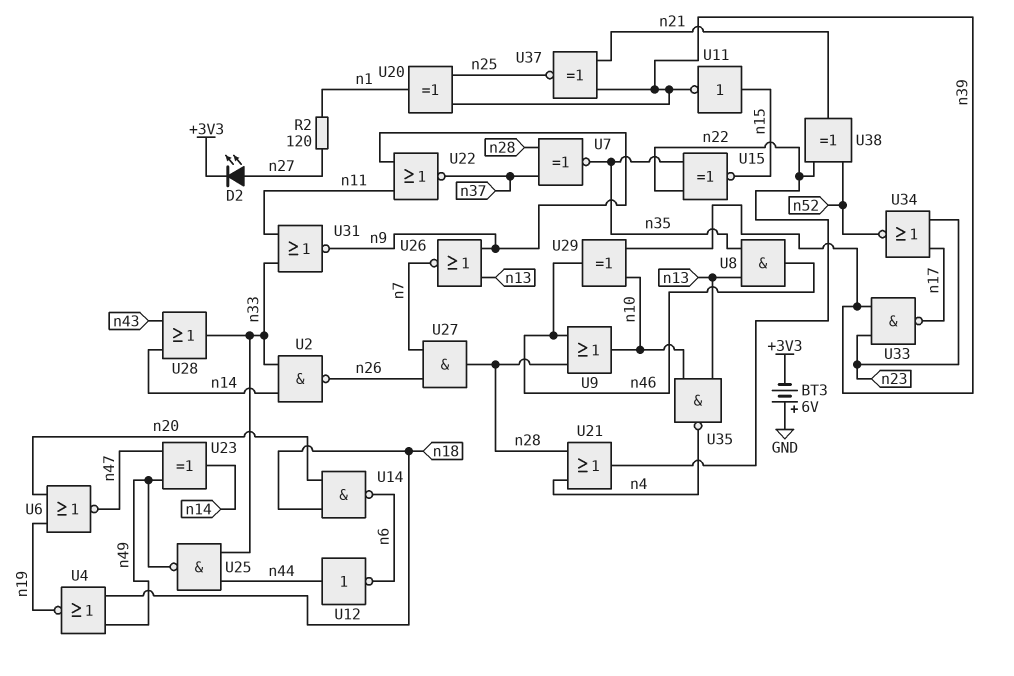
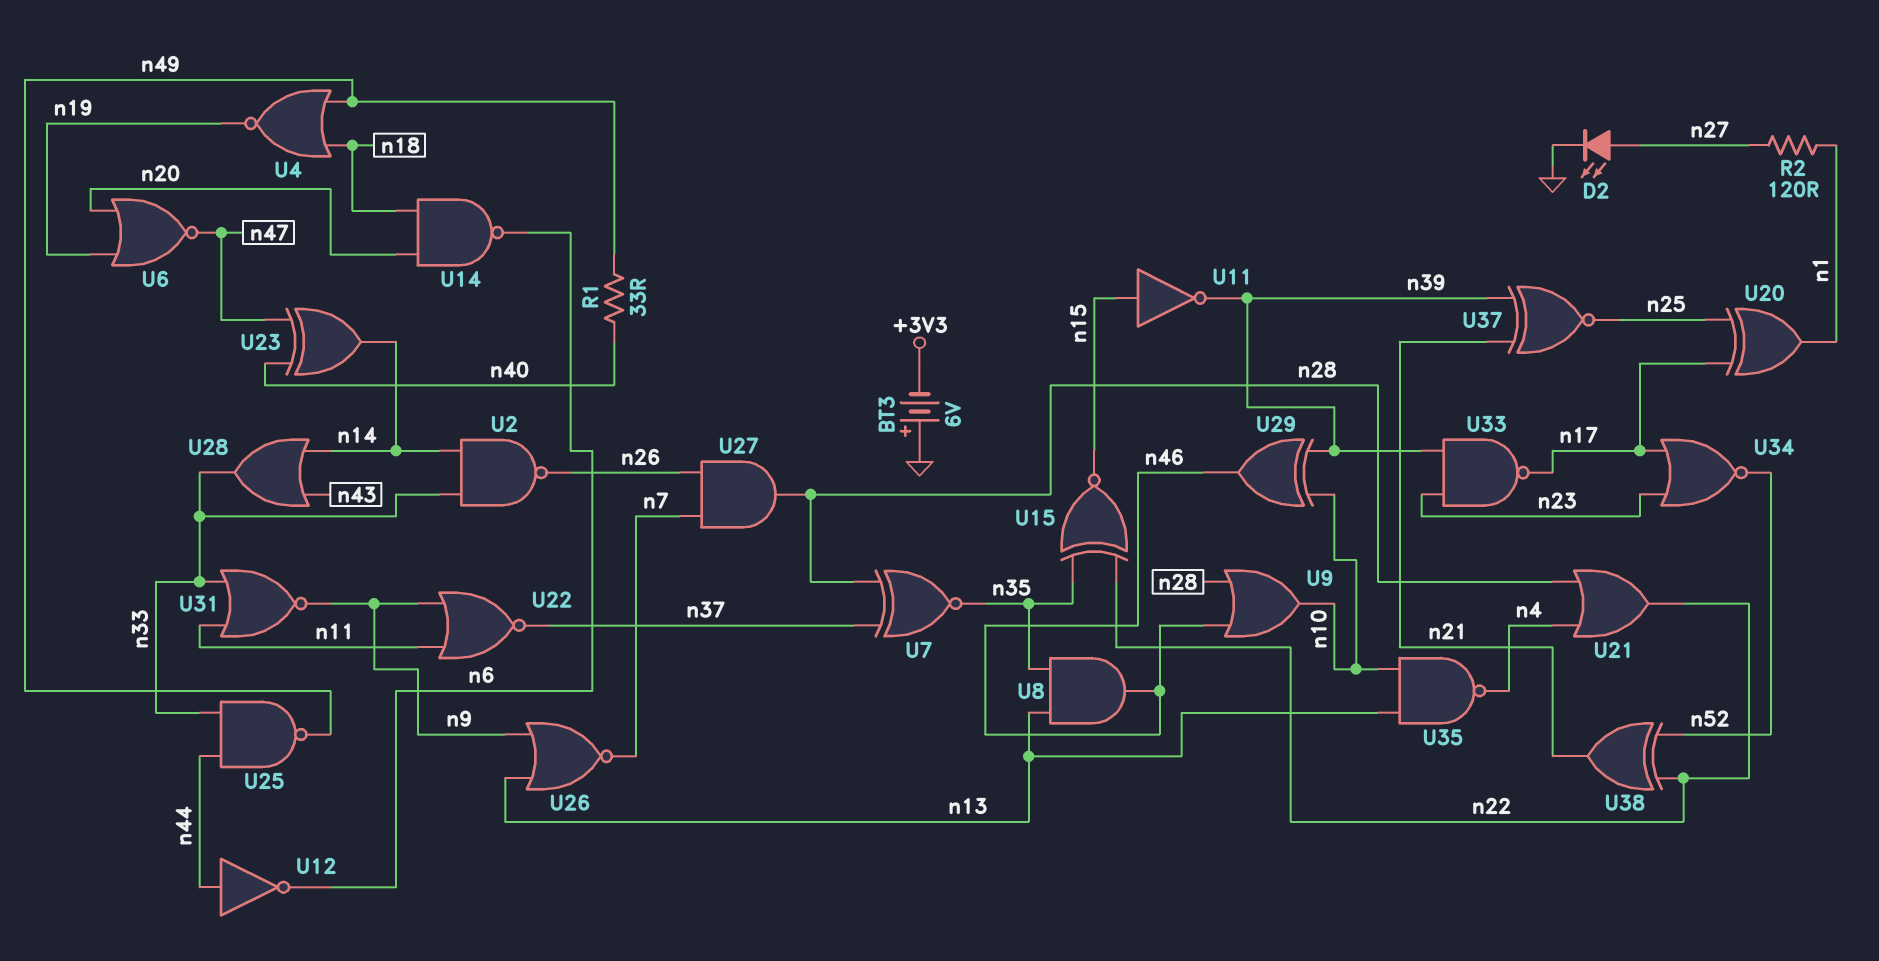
D2: LED (A n27, K +3V3) -> LED (A n27, K GND)
R1: none -> 33 (n40, n49)
U20: XOR (in n25, in n39, out n1) -> XOR (in n17, in n25, out n1)
U23: XOR (in n47, in n49, out n14) -> XOR (in n40, in n47, out n14)

